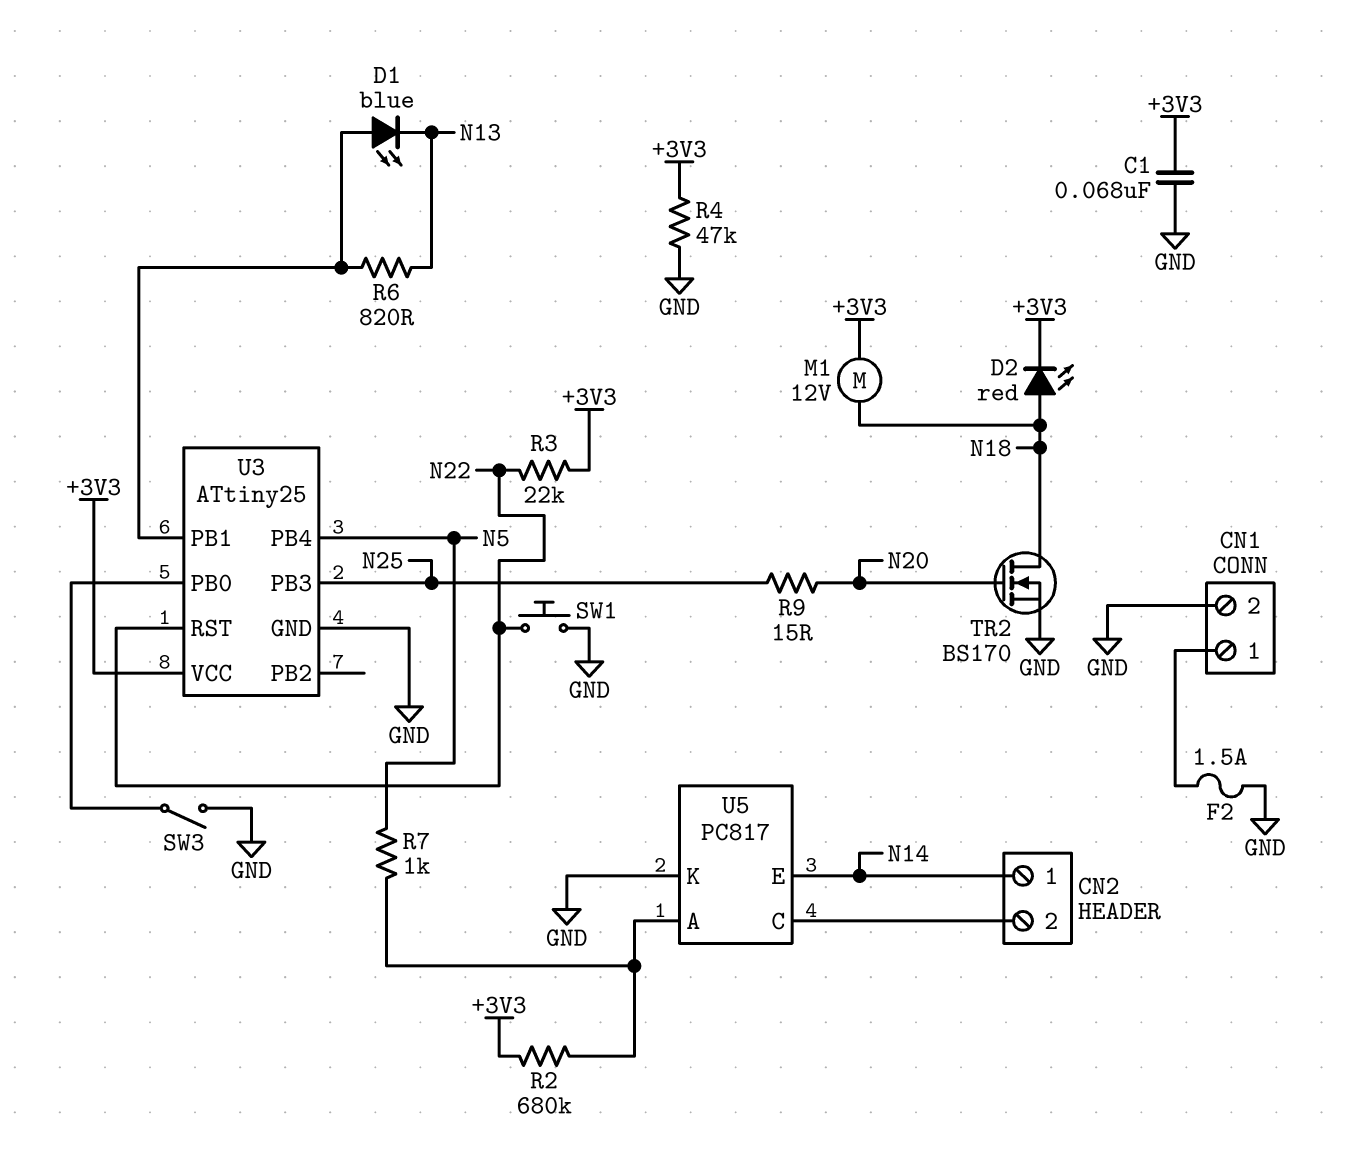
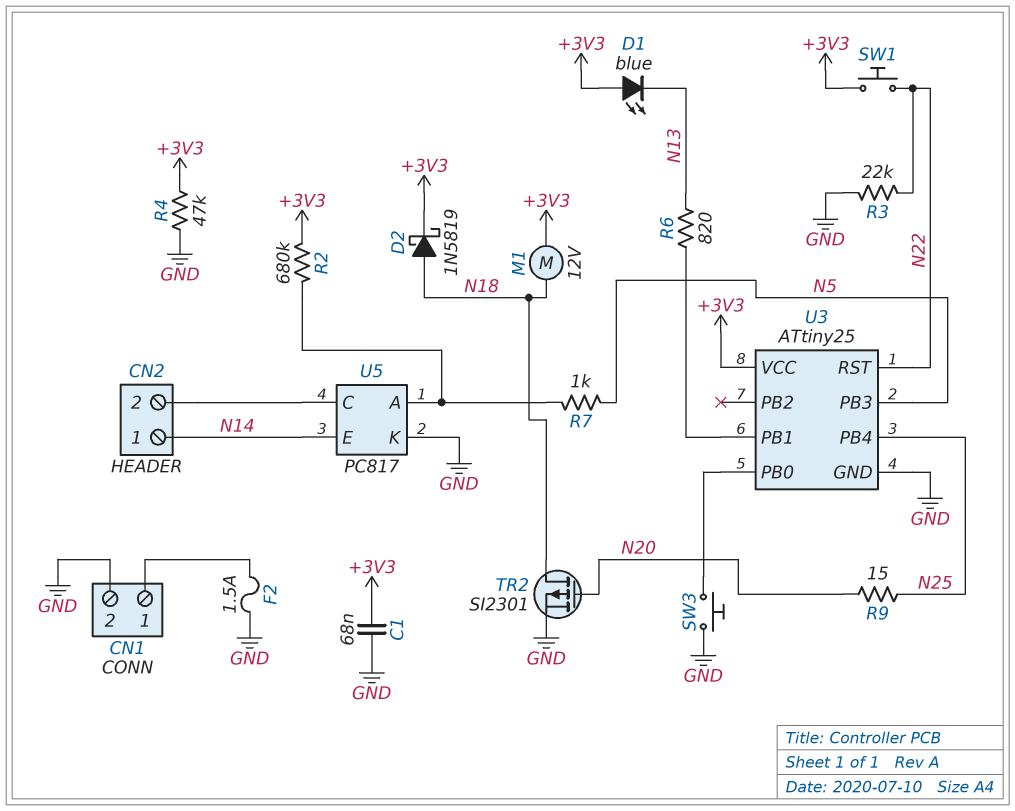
D1: LED blue (A U3/PB1, K N13) -> LED blue (A +3V3, K N13)
D2: LED red (A N18, K +3V3) -> schottky 1N5819 (A N18, K +3V3)
R3: 22k (+3V3, N22) -> 22k (GND, N22)
SW1: button (GND, N22) -> button (+3V3, N22)
SW3: switch (GND, U3/PB0) -> button (GND, U3/PB0)
TR2: NMOS BS170 (G N20, D N18, S GND) -> PMOS SI2301 (G N20, D N18, S GND)
U3 pin PB3: N25 -> N5
U3 pin PB4: N5 -> N25

